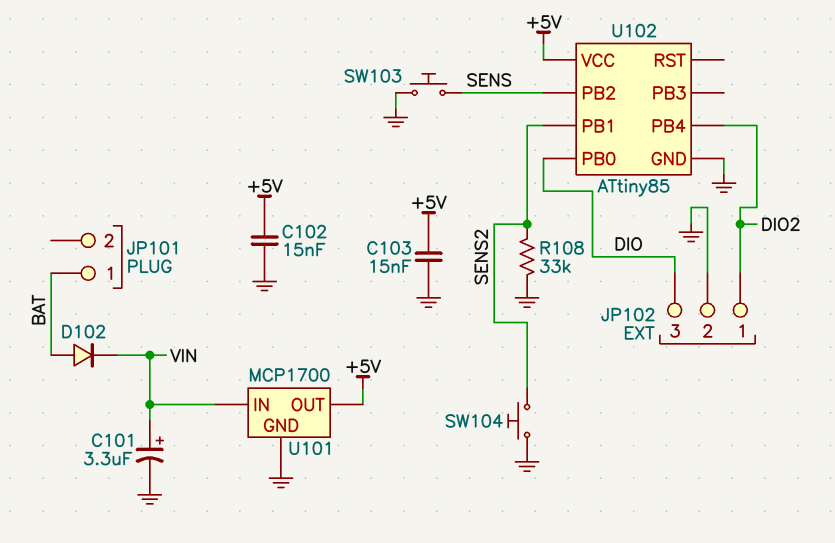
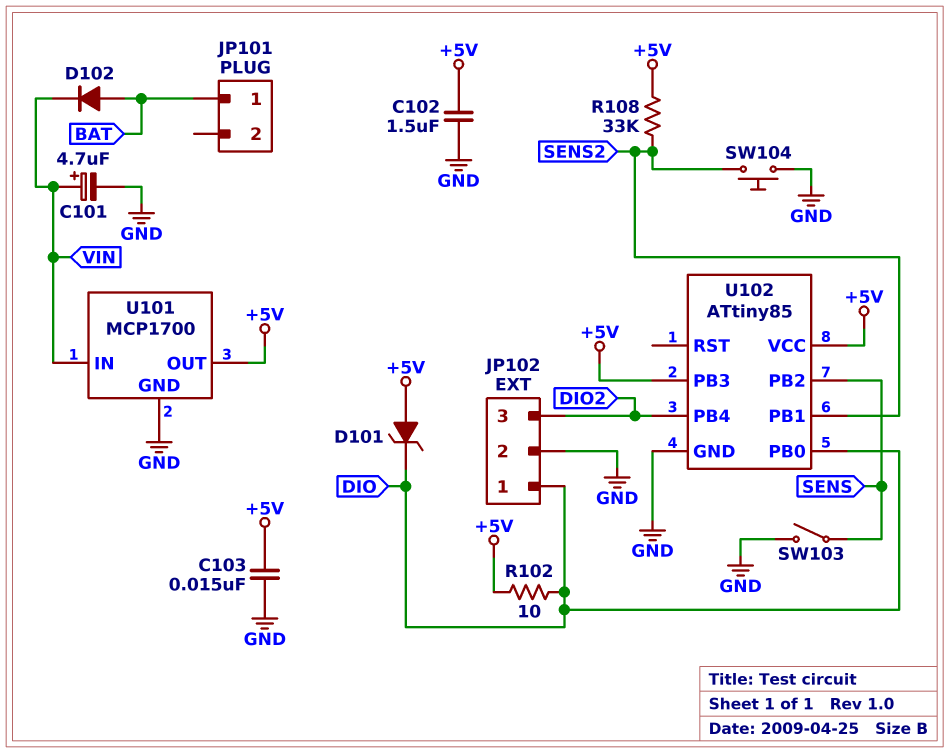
C101: 3.3uF (plus VIN, minus GND) -> 4.7uF (plus VIN, minus GND)
C102: 15nF (+5V, GND) -> 1.5uF (+5V, GND)
D101: none -> zener (A +5V, K DIO)
JP102 pin 1: DIO2 -> DIO
JP102 pin 3: DIO -> DIO2
R102: none -> 10 (+5V, DIO)
R108: 33k (GND, SENS2) -> 33k (+5V, SENS2)
SW103: button (GND, SENS) -> switch (GND, SENS)
U102 pin PB3: none -> +5V

